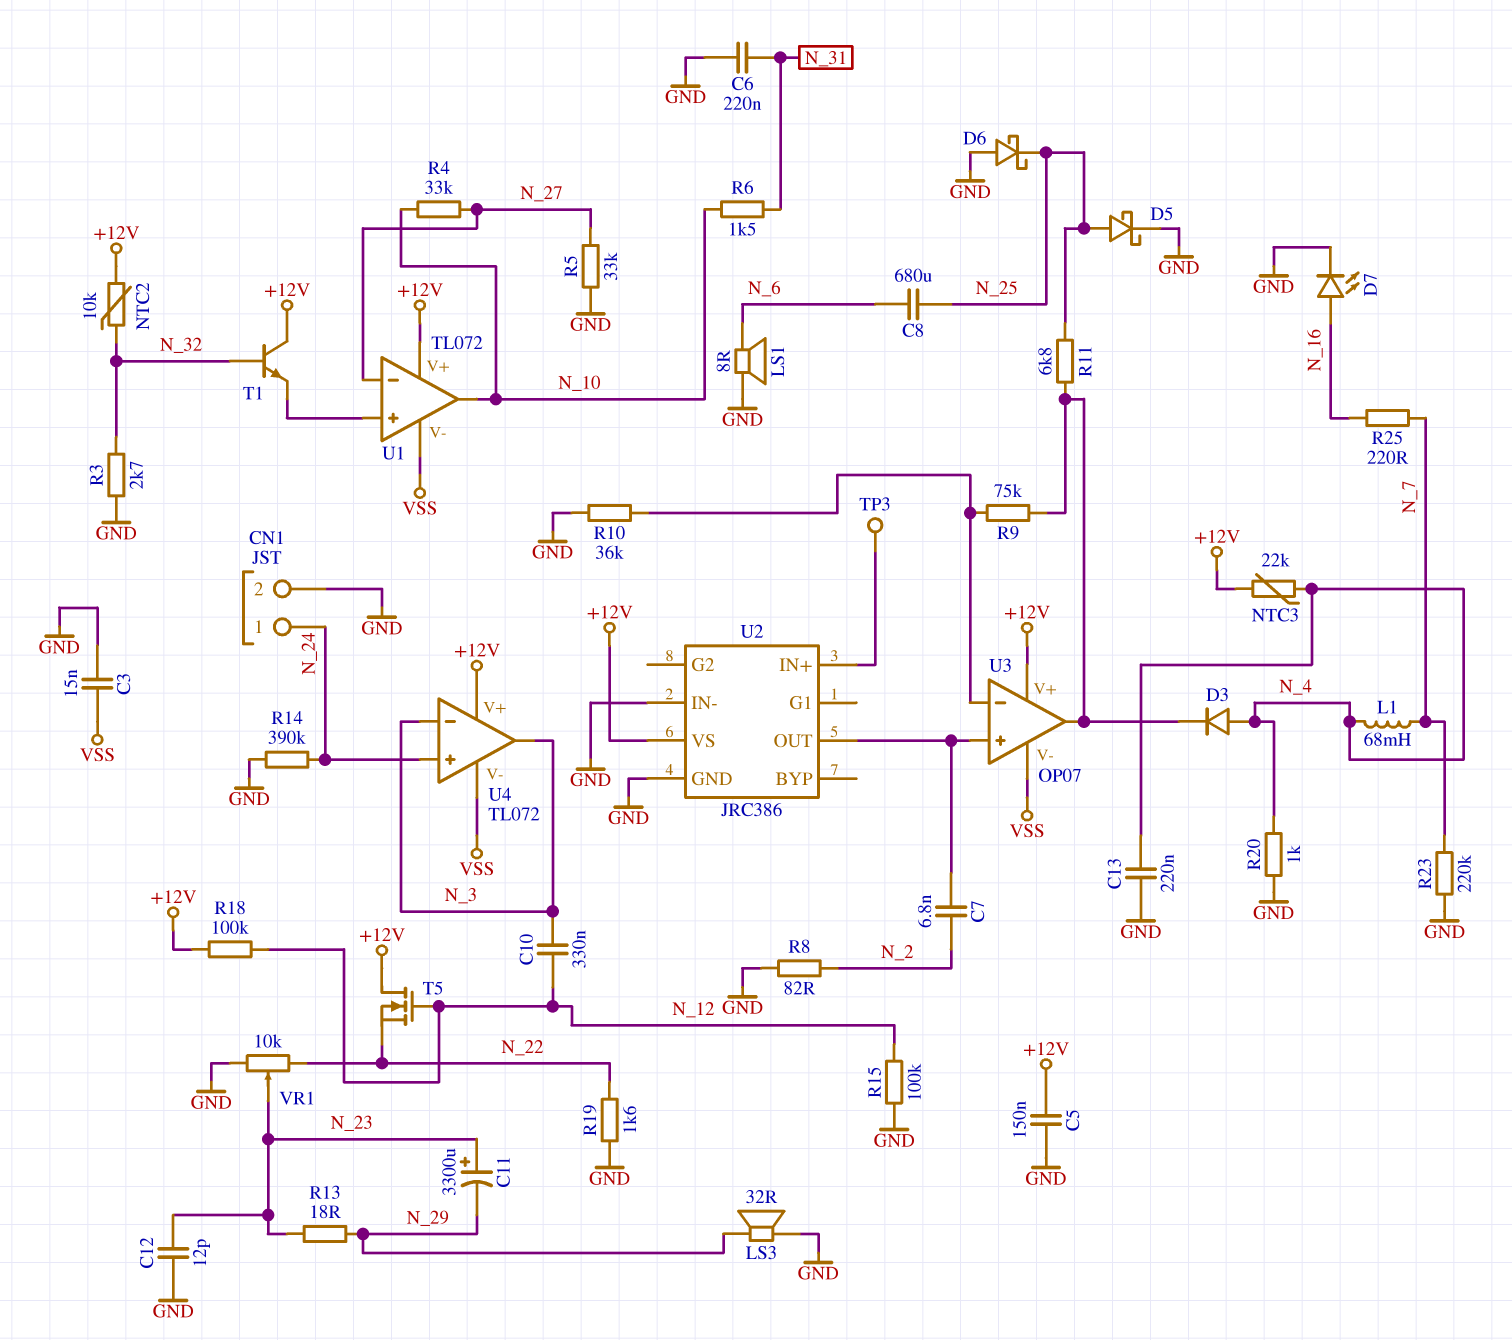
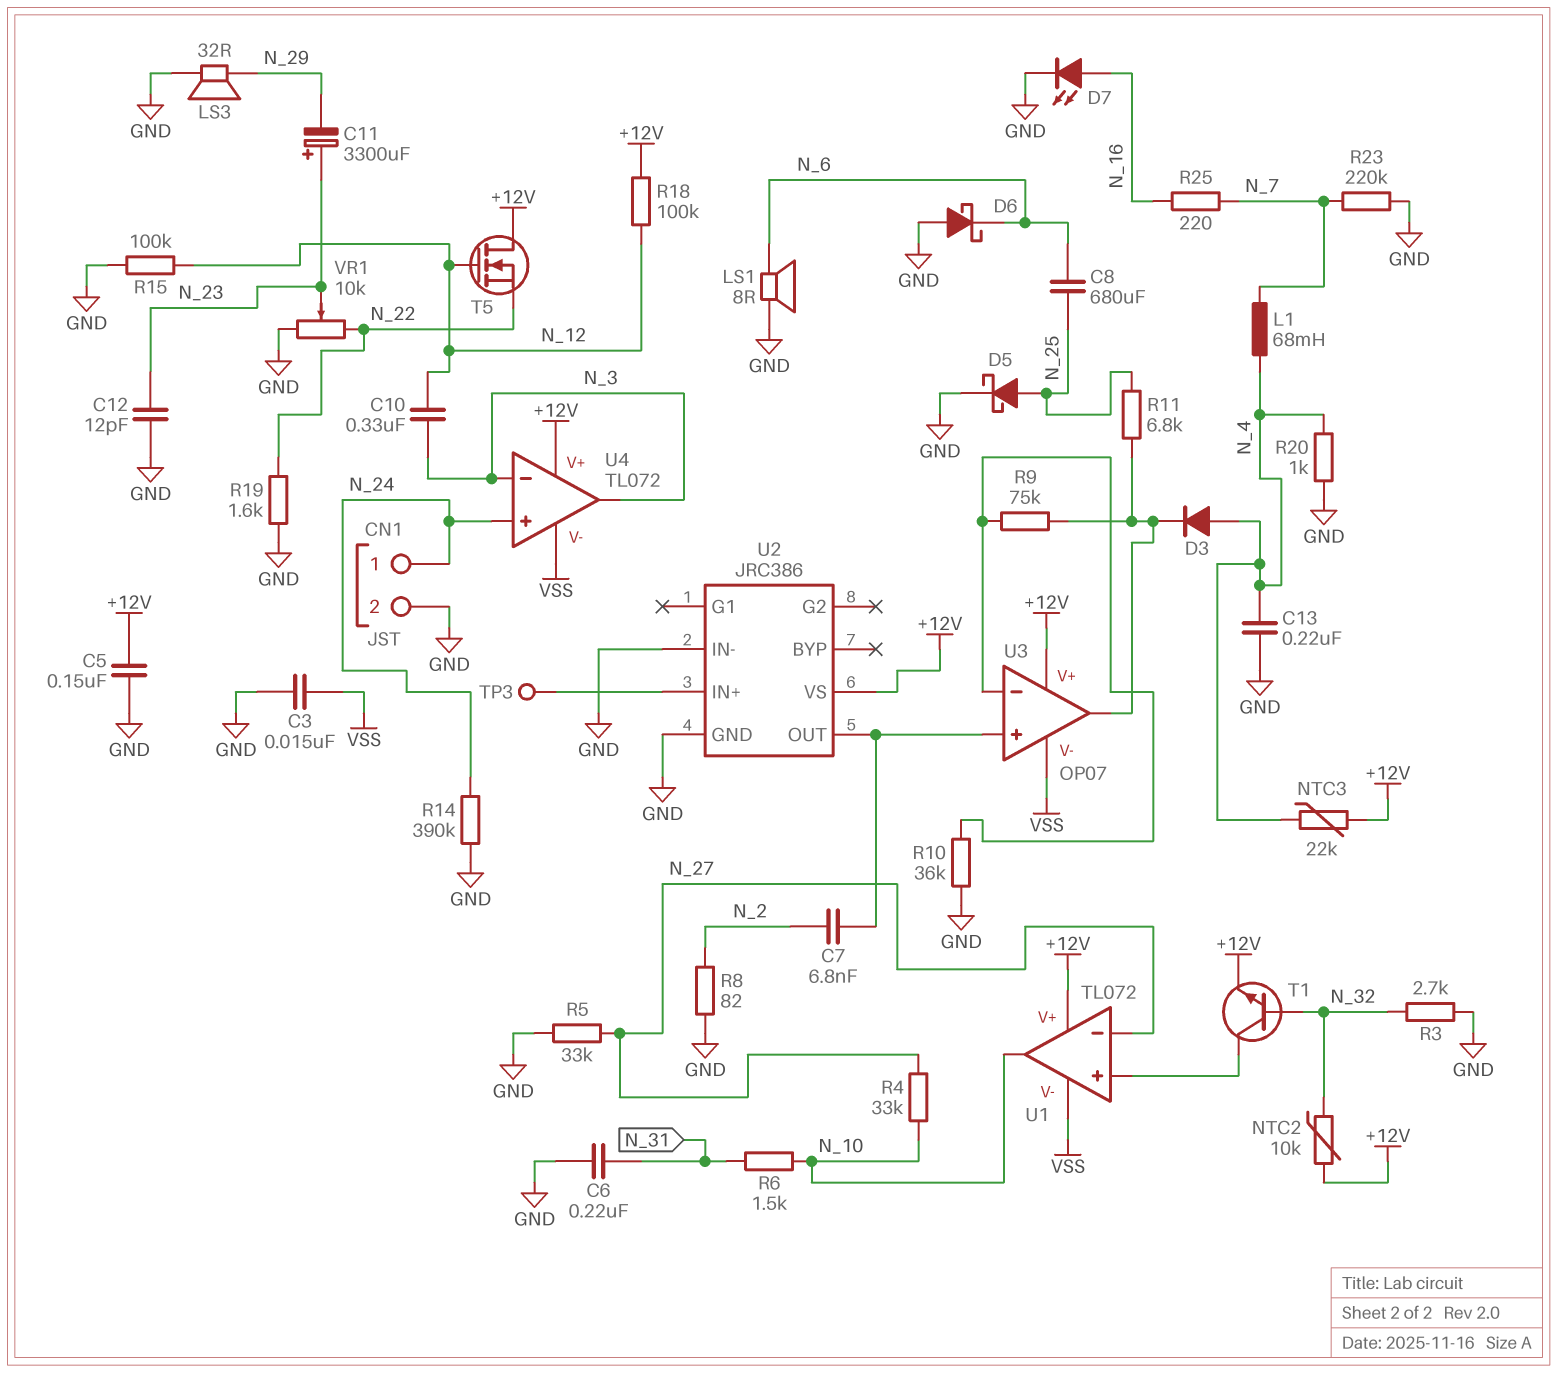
D6: schottky (A GND, K N_25) -> schottky (A GND, K N_6)
R13: 18 (N_23, N_29) -> none
T1: NPN (B N_32, C +12V, E U1/in+) -> NPN (B N_32, C U1/in+, E +12V)

